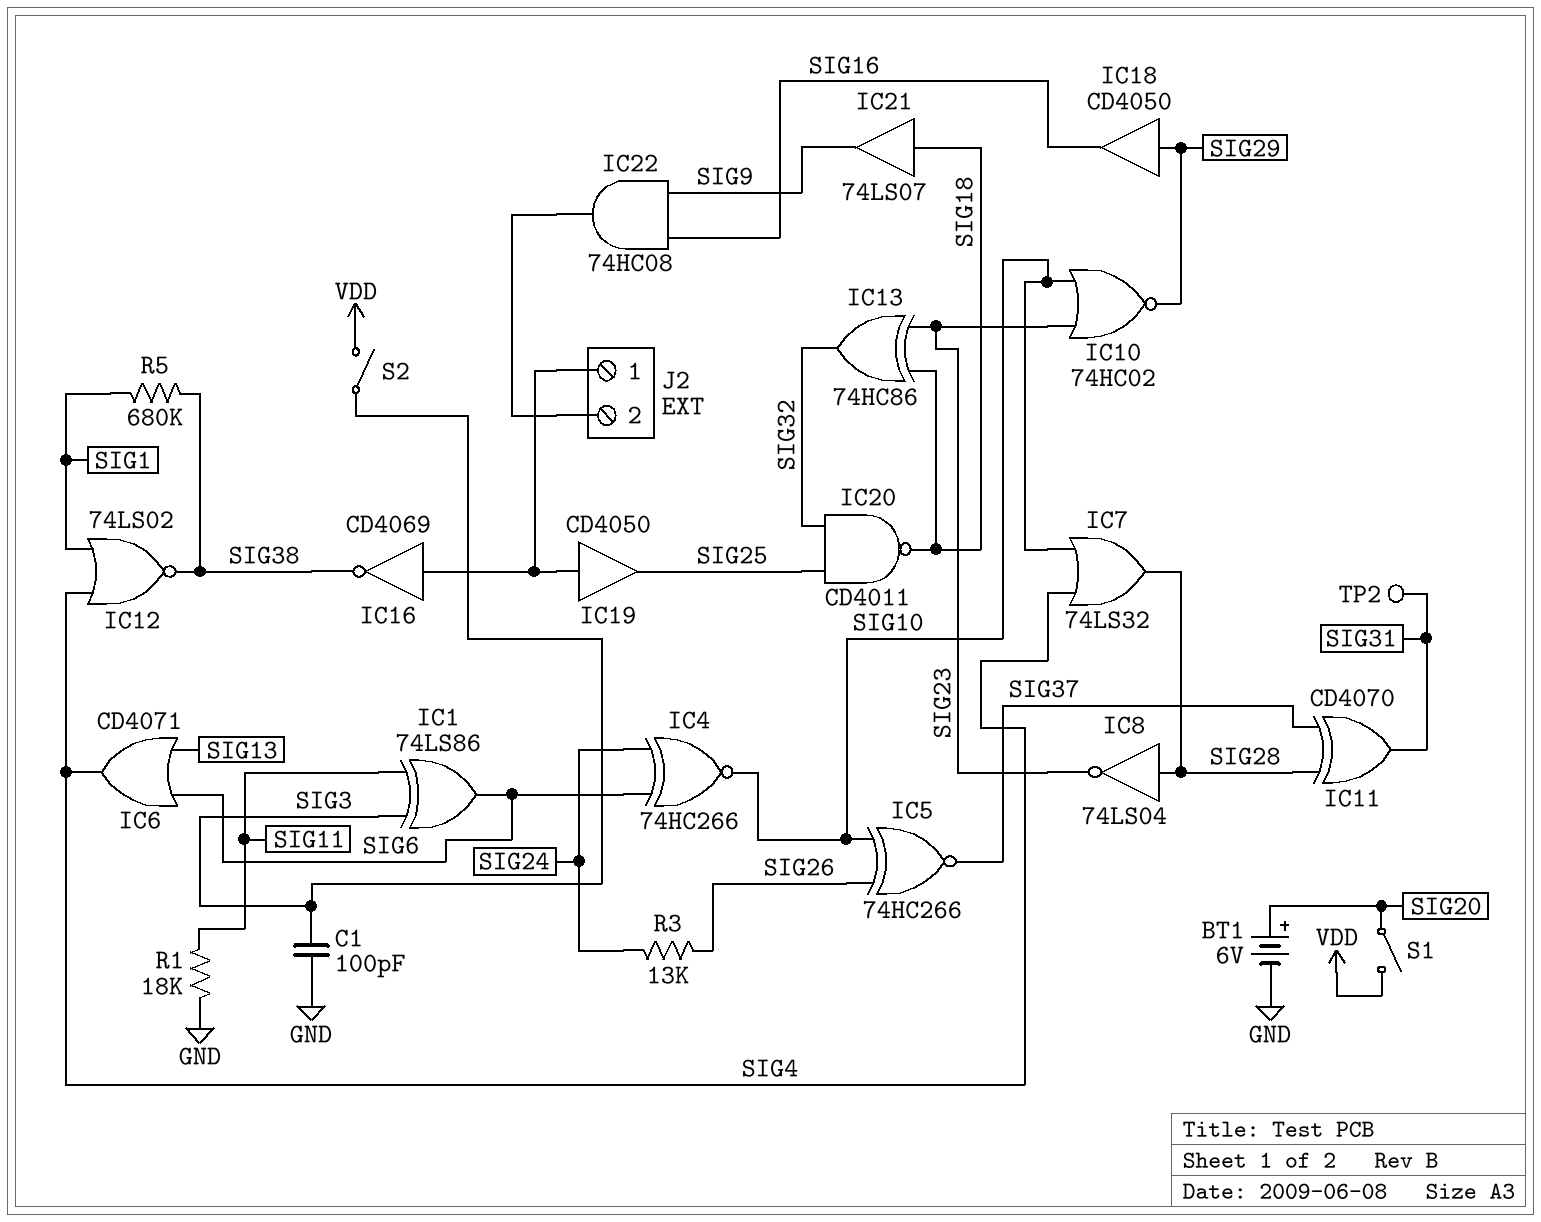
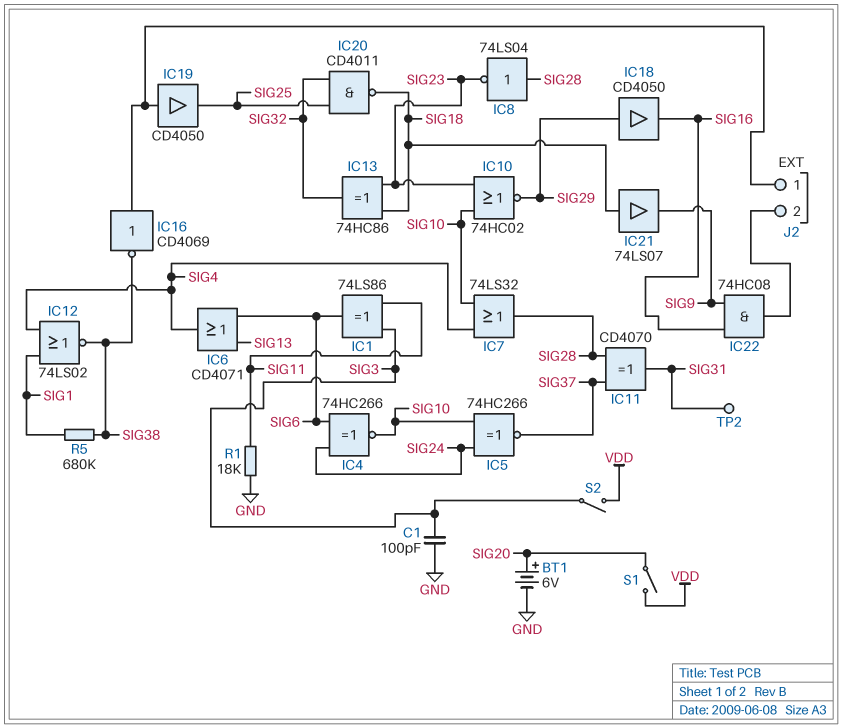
IC5: XNOR 74HC266 (in SIG10, in SIG26, out SIG37) -> XNOR 74HC266 (in SIG10, in SIG24, out SIG37)
R3: 13k (SIG24, SIG26) -> none

